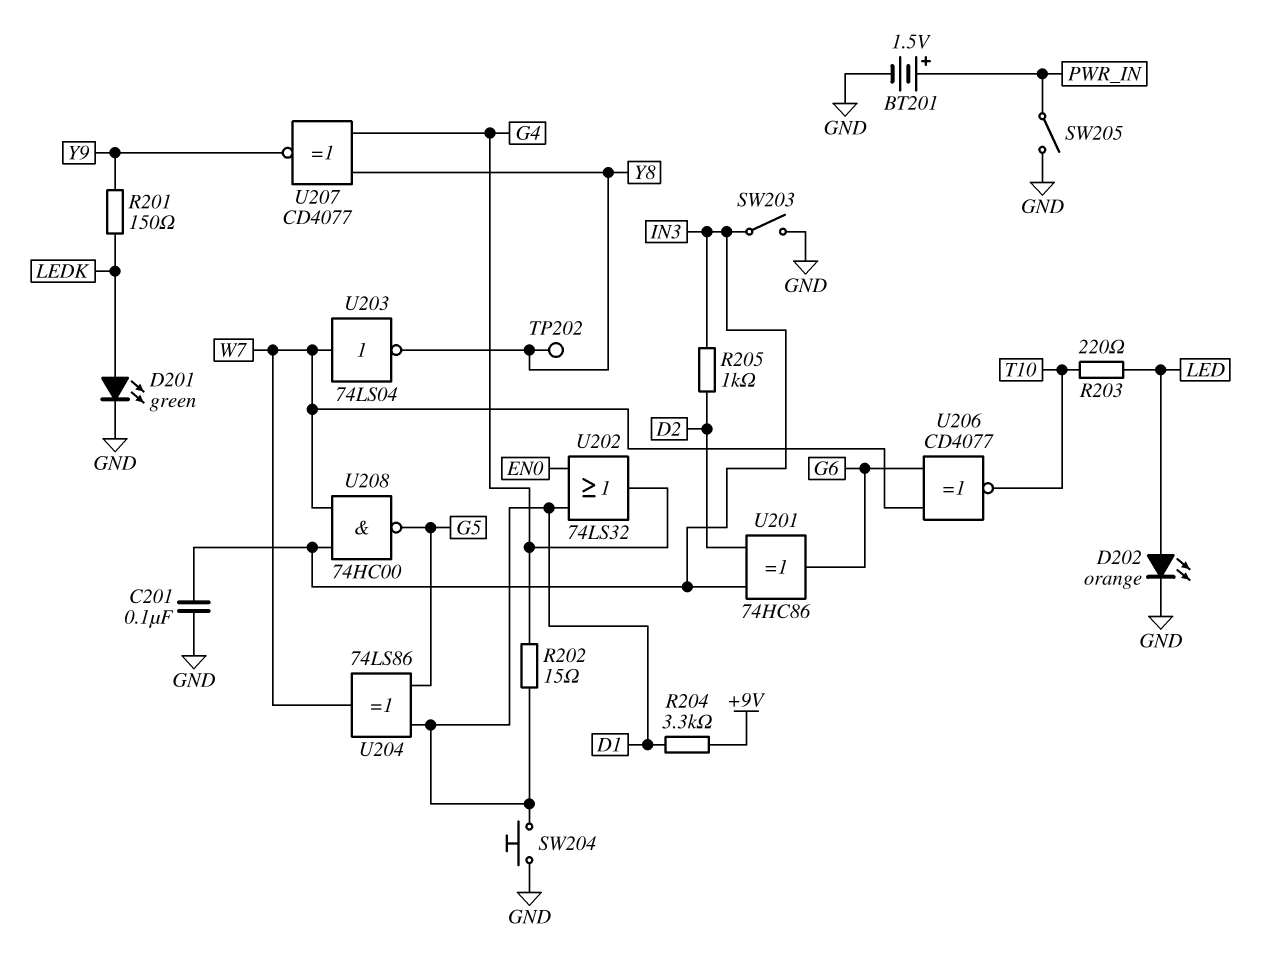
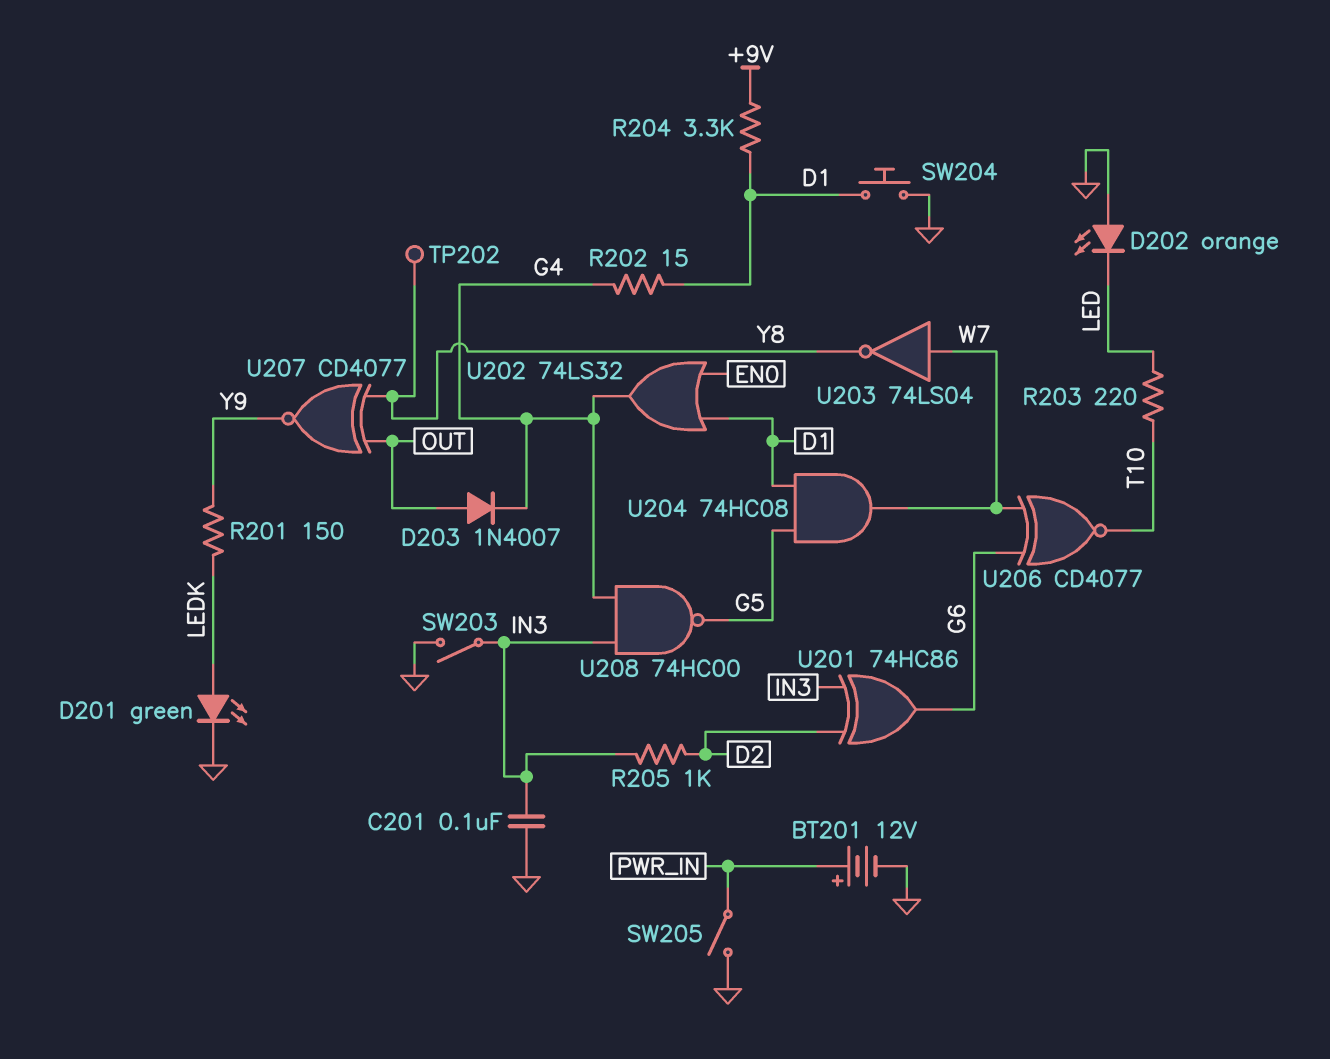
BT201: 1.5V (plus PWR_IN, minus GND) -> 12V (plus PWR_IN, minus GND)
D202: LED orange (A LED, K GND) -> LED orange (A GND, K LED)
D203: none -> diode 1N4007 (A OUT, K G4)
U204: XOR 74LS86 (in D1, in G5, out W7) -> AND 74HC08 (in D1, in G5, out W7)
U207: XNOR CD4077 (in G4, in Y8, out Y9) -> XNOR CD4077 (in OUT, in Y8, out Y9)
U208: NAND 74HC00 (in IN3, in W7, out G5) -> NAND 74HC00 (in G4, in IN3, out G5)

